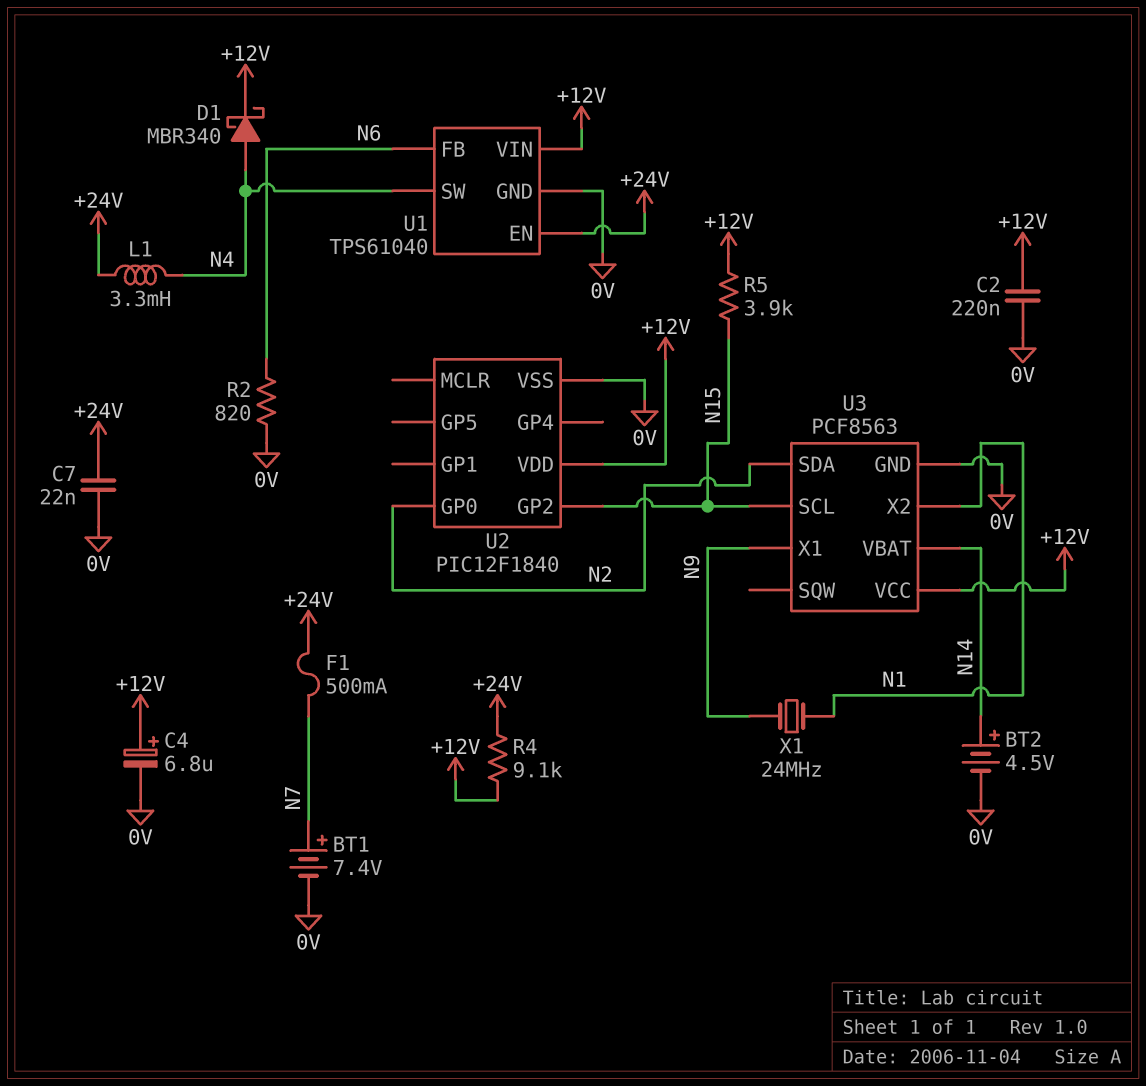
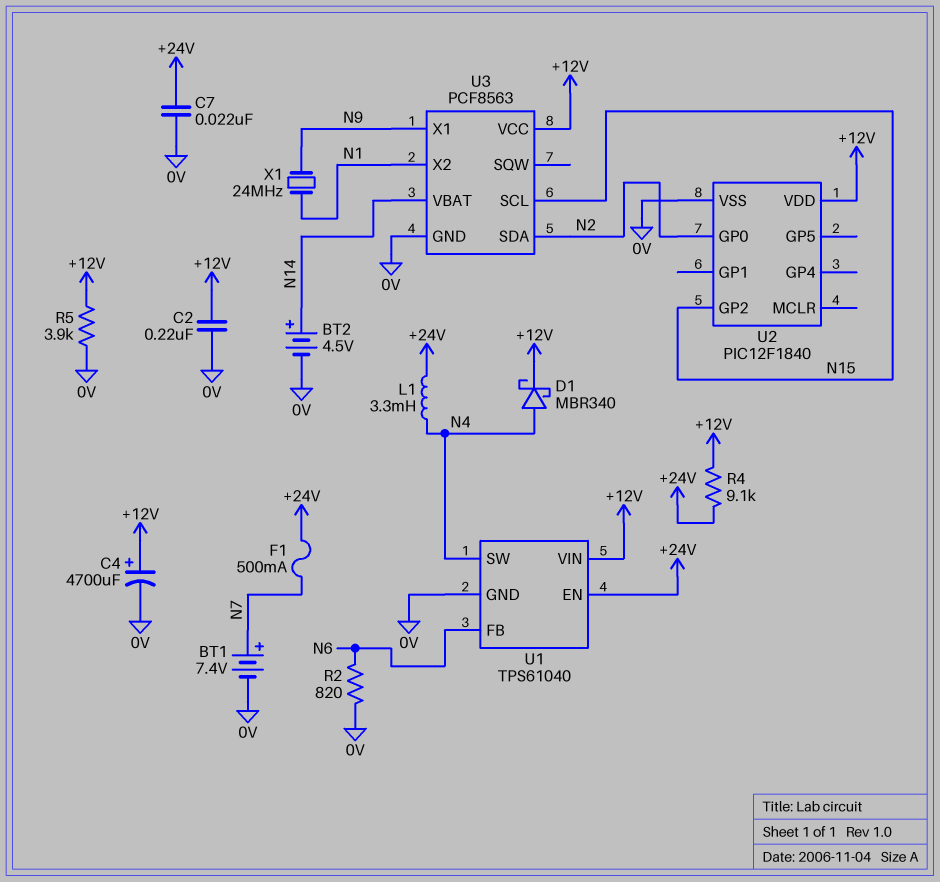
C4: 6.8uF (plus +12V, minus 0V) -> 4700uF (plus +12V, minus 0V)
R5: 3.9k (+12V, N15) -> 3.9k (+12V, 0V)

